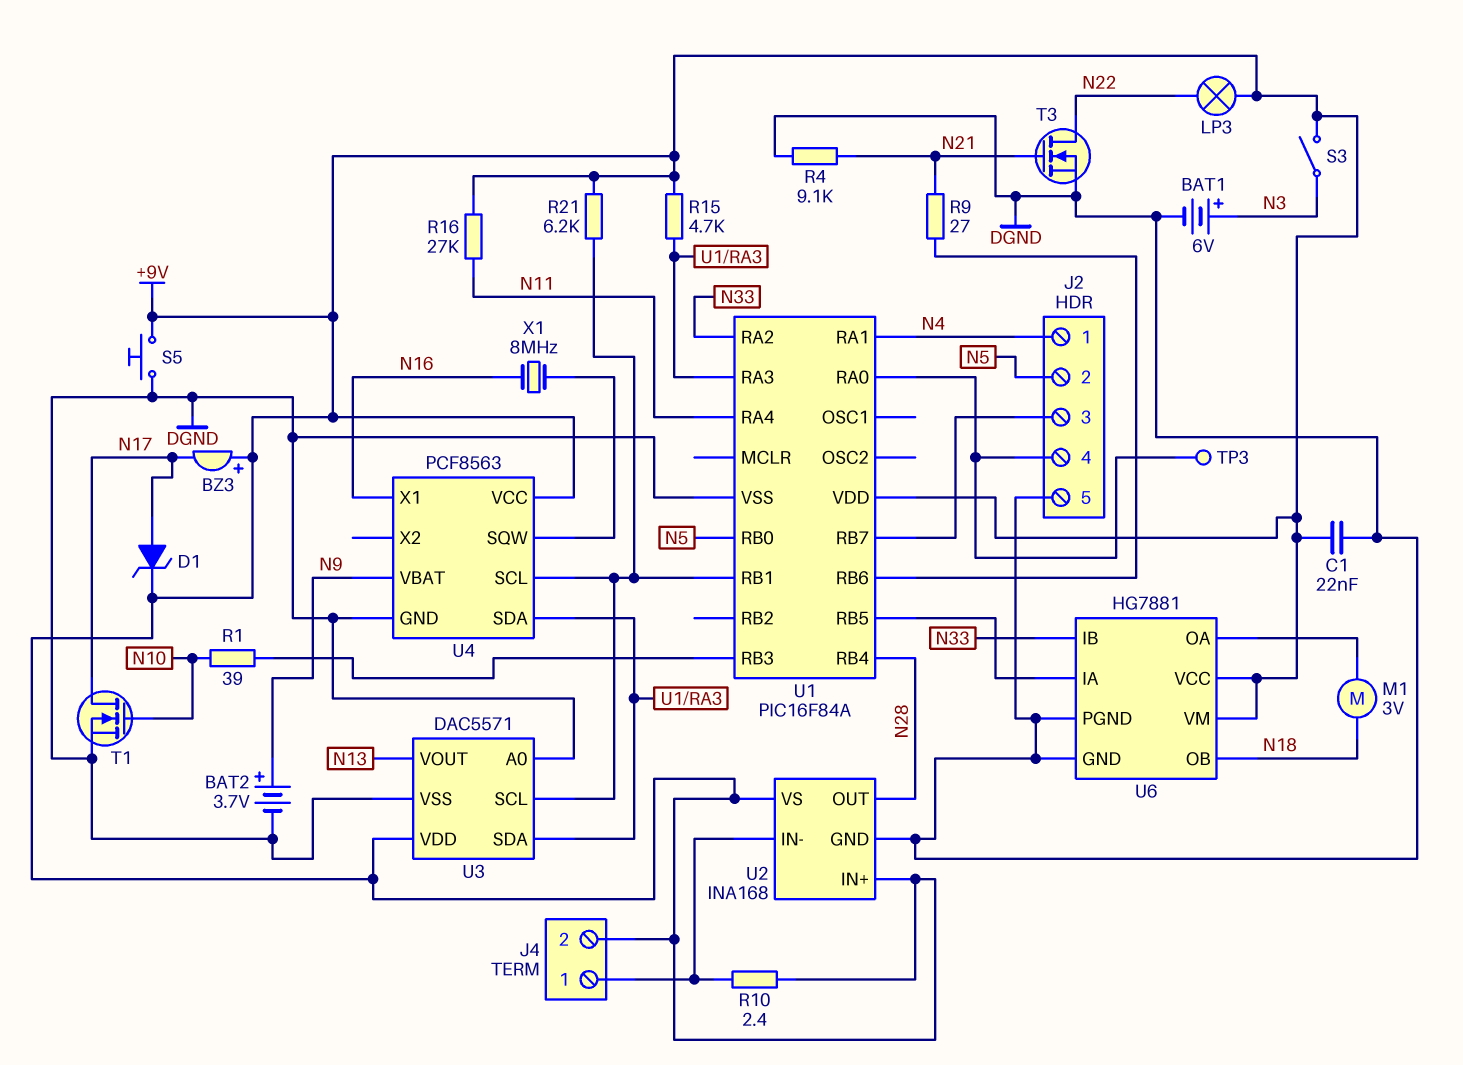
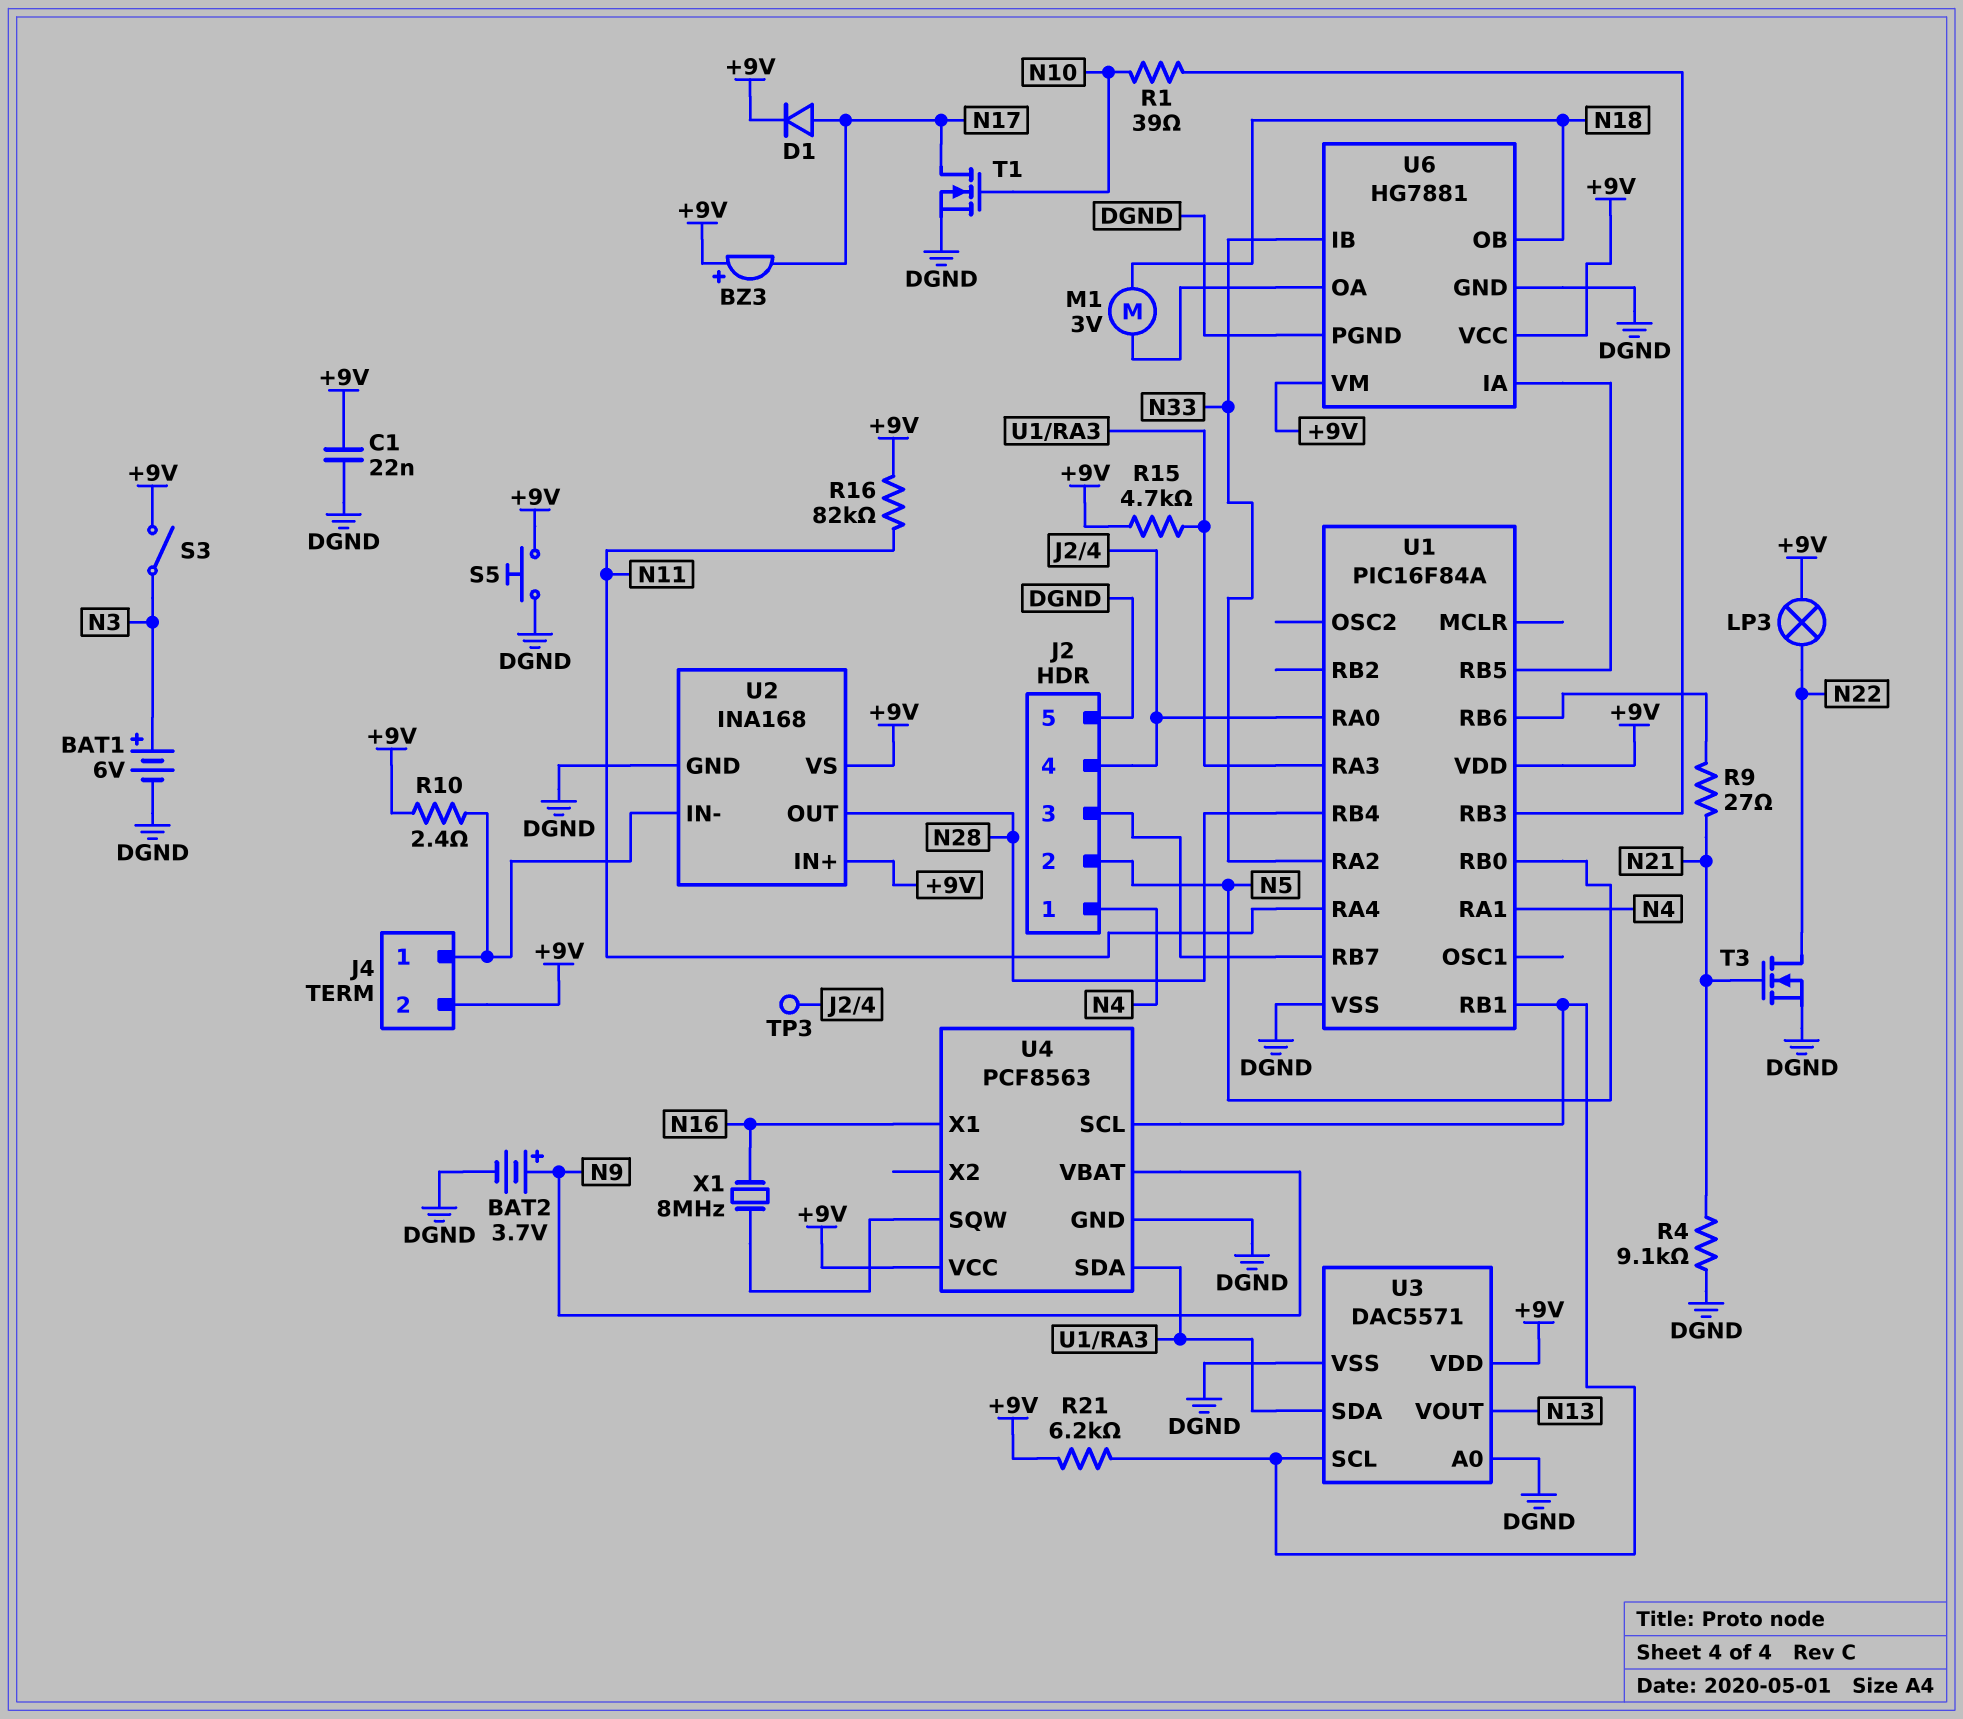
D1: zener (A N17, K +9V) -> diode (A N17, K +9V)
R16: 27k (+9V, N11) -> 82k (+9V, N11)

